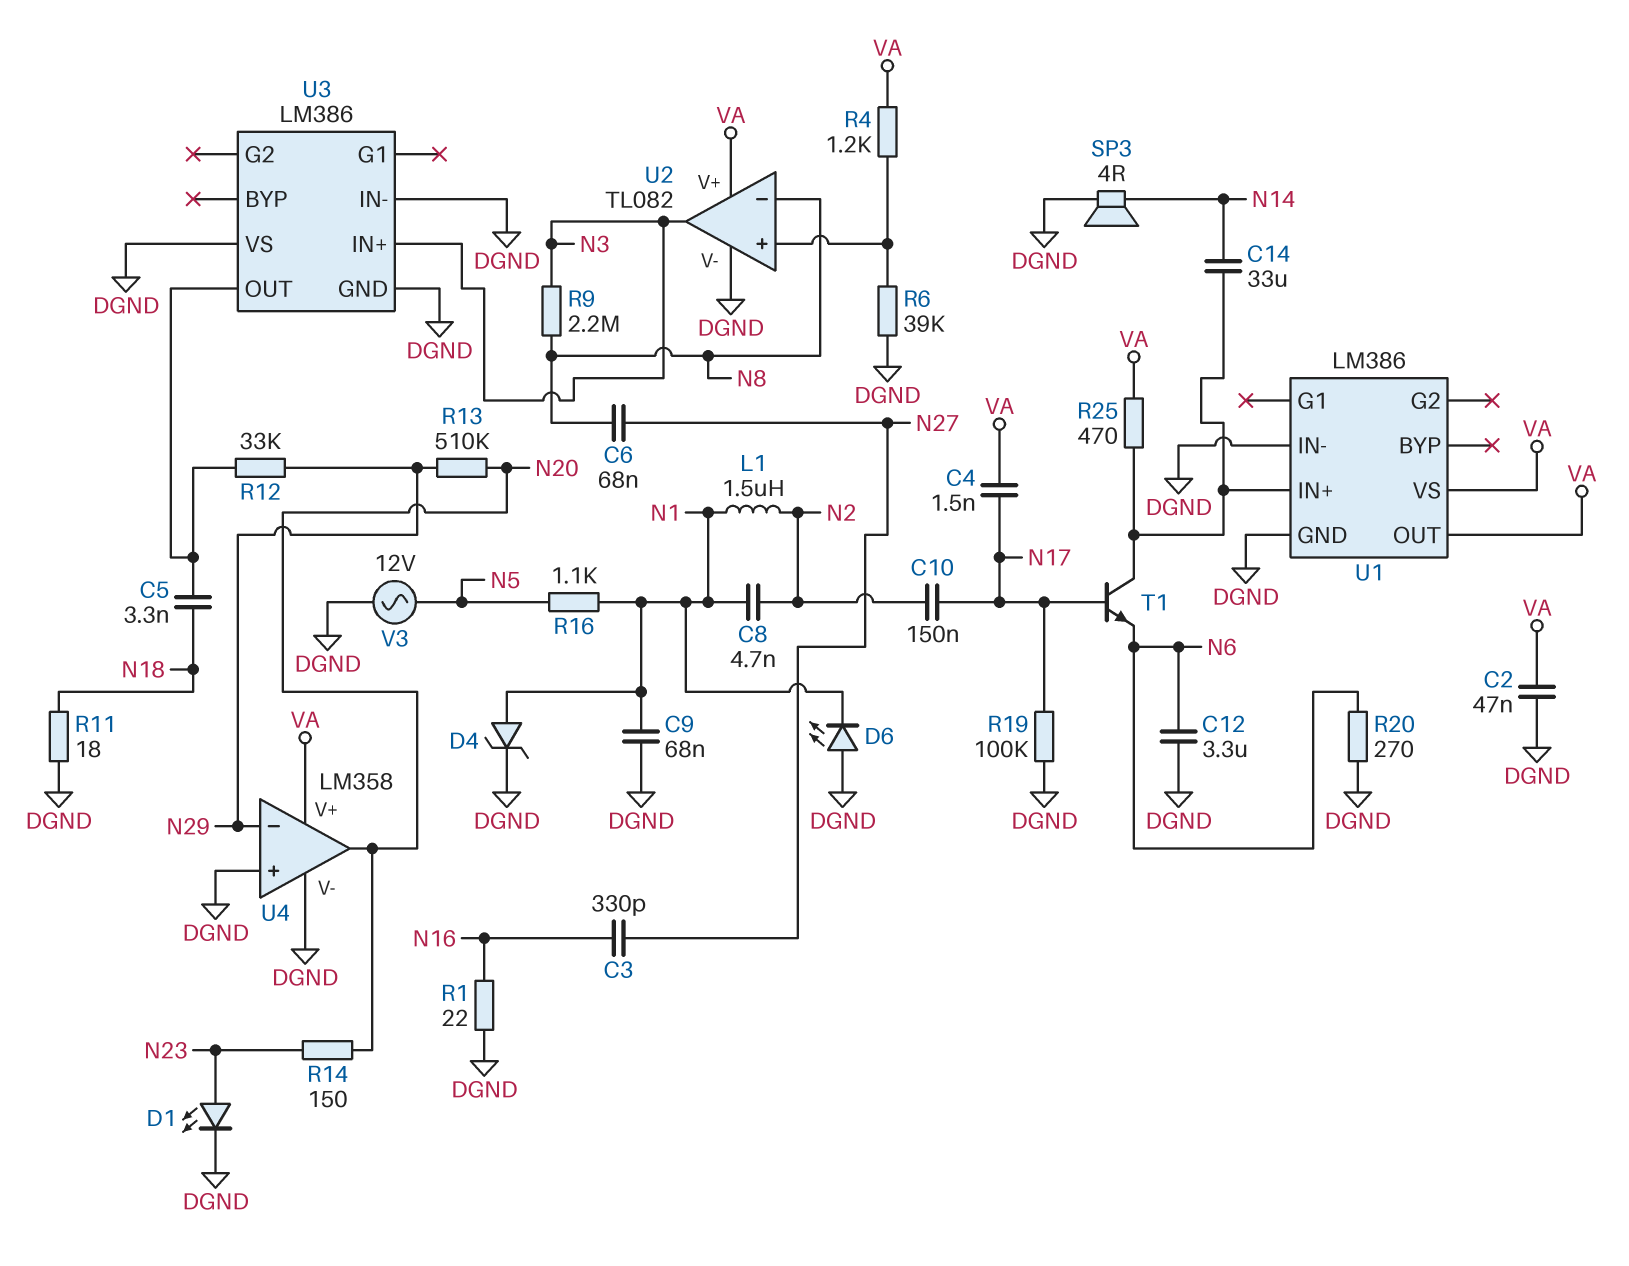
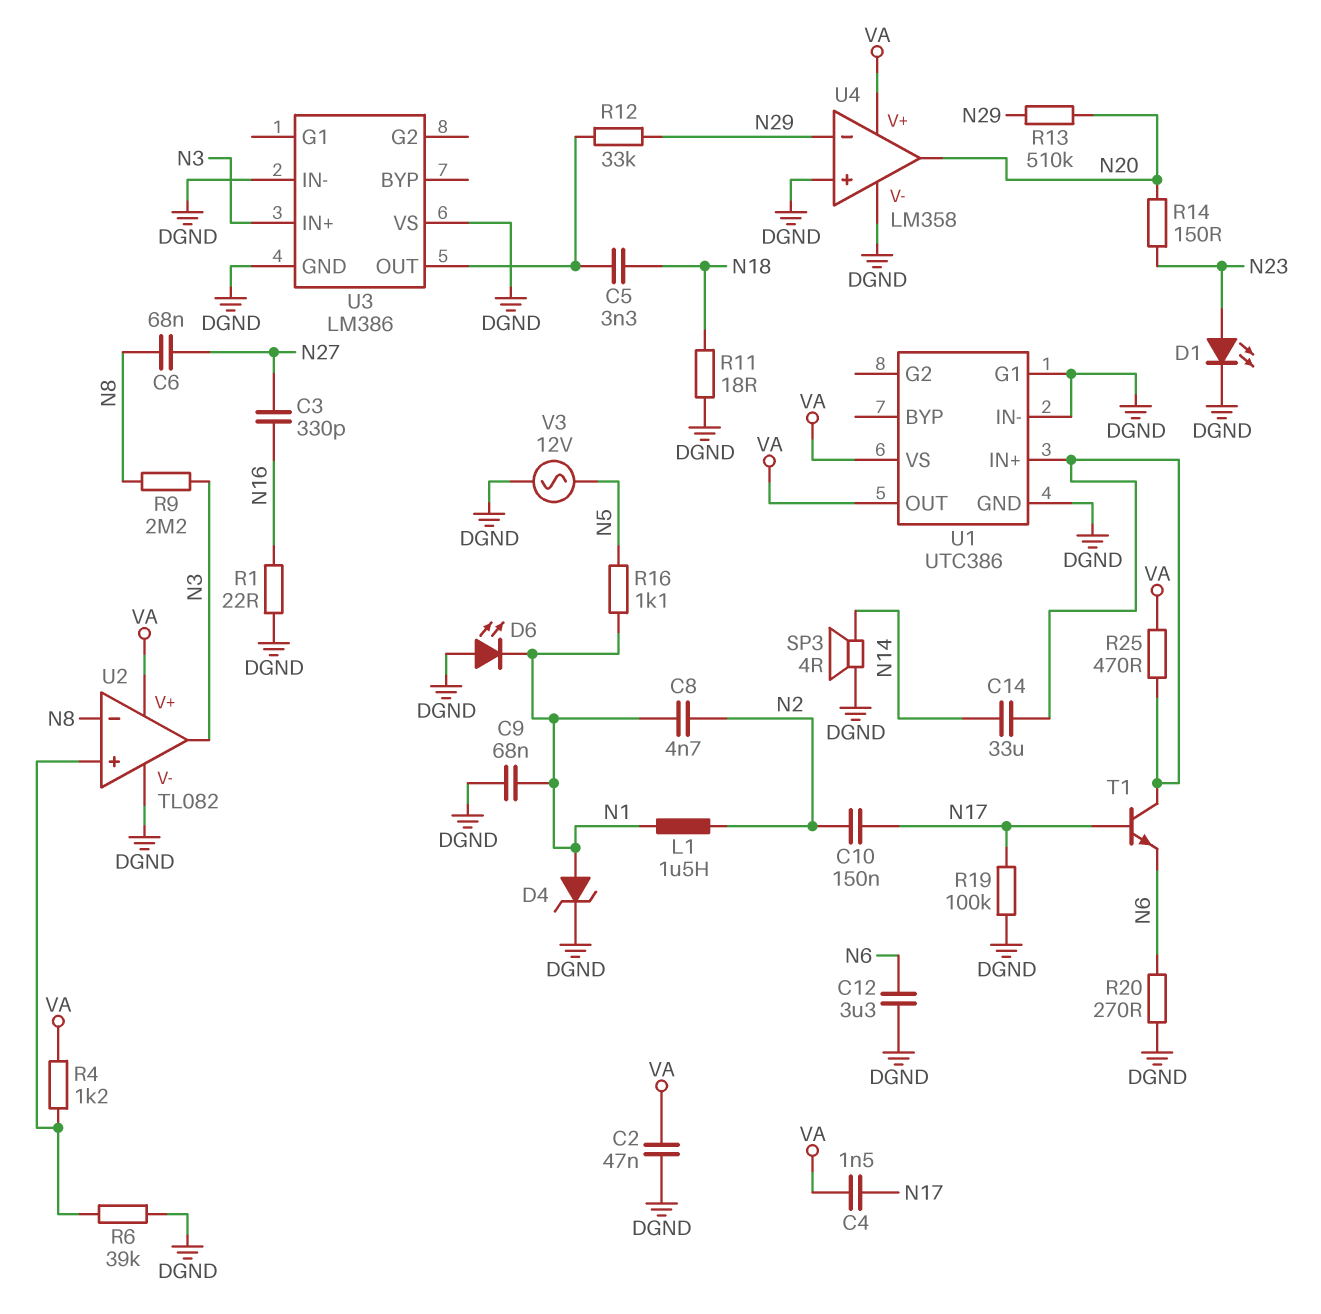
U1: LM386 -> UTC386
U1 pin G1: none -> DGND

